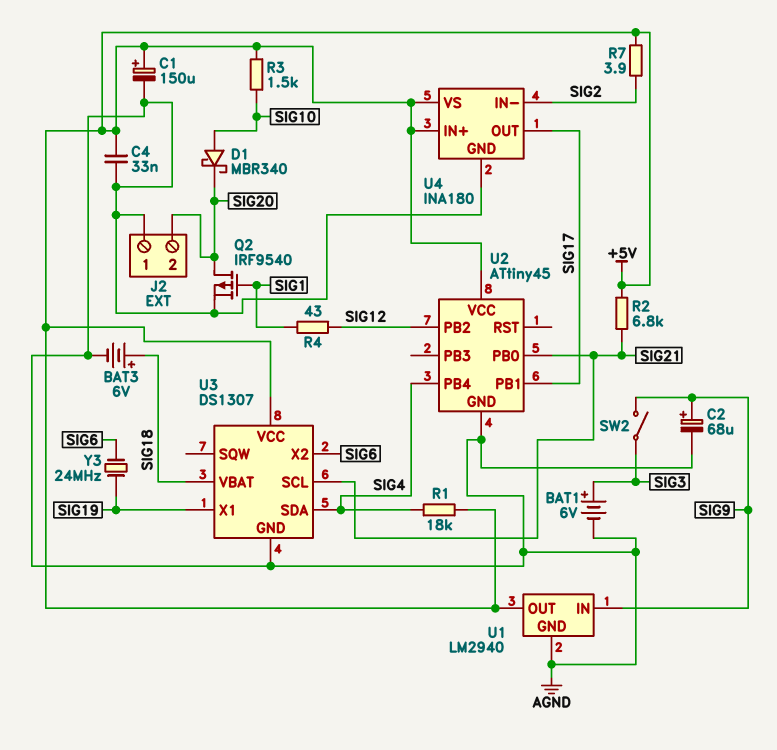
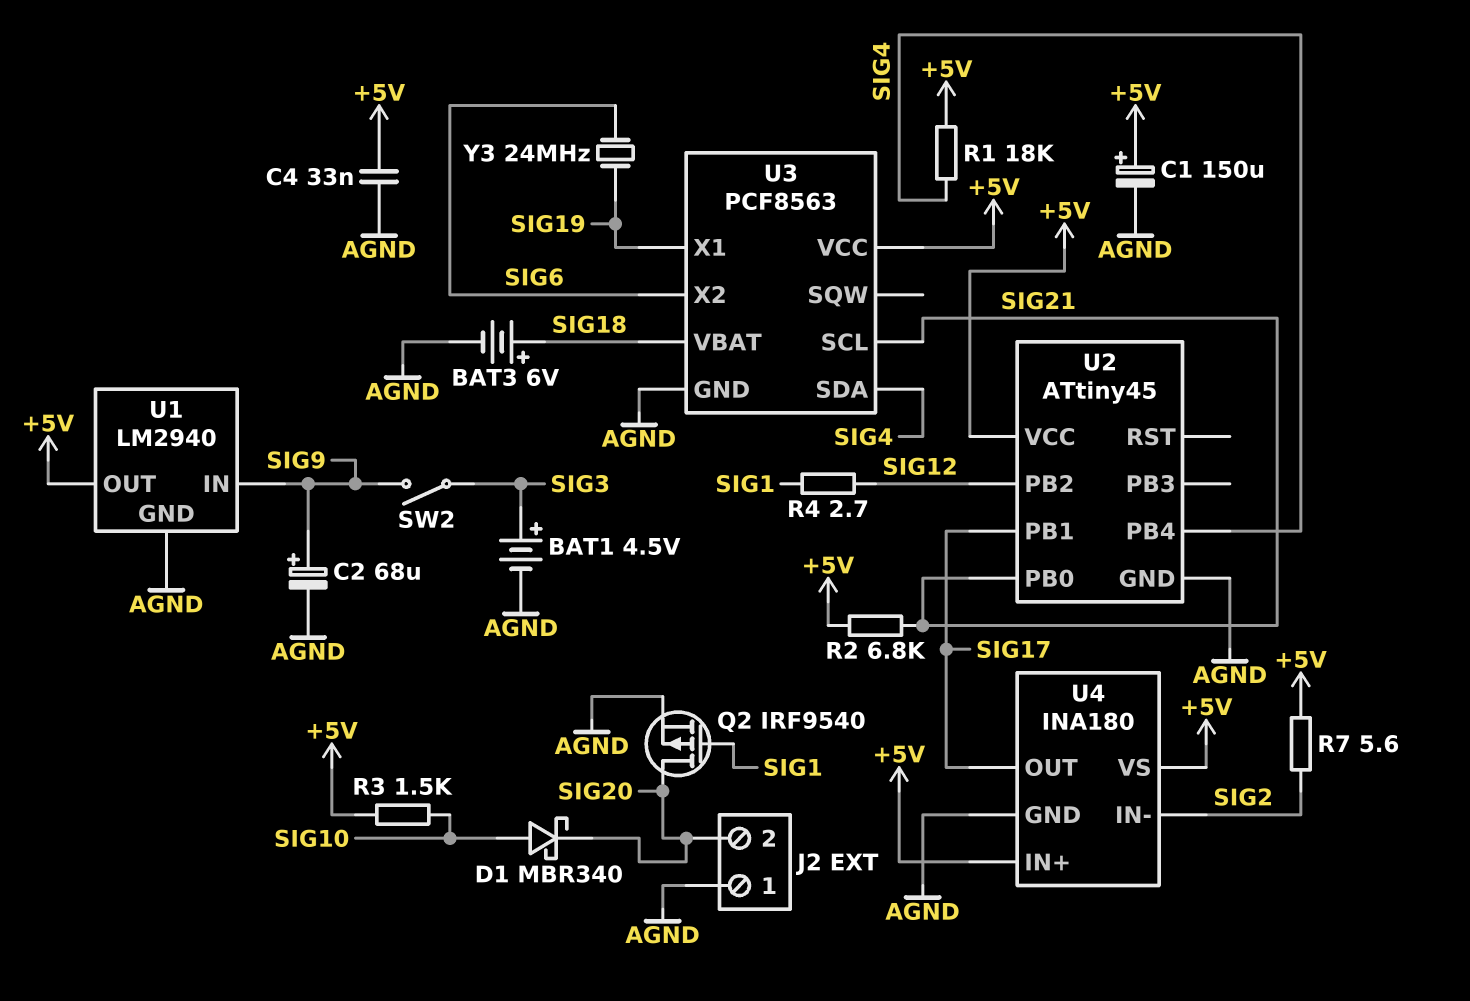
BAT1: 6V (plus SIG3, minus AGND) -> 4.5V (plus SIG3, minus AGND)
R4: 43 (SIG1, SIG12) -> 2.7 (SIG1, SIG12)
R7: 3.9 (+5V, SIG2) -> 5.6 (+5V, SIG2)
U3: DS1307 -> PCF8563

